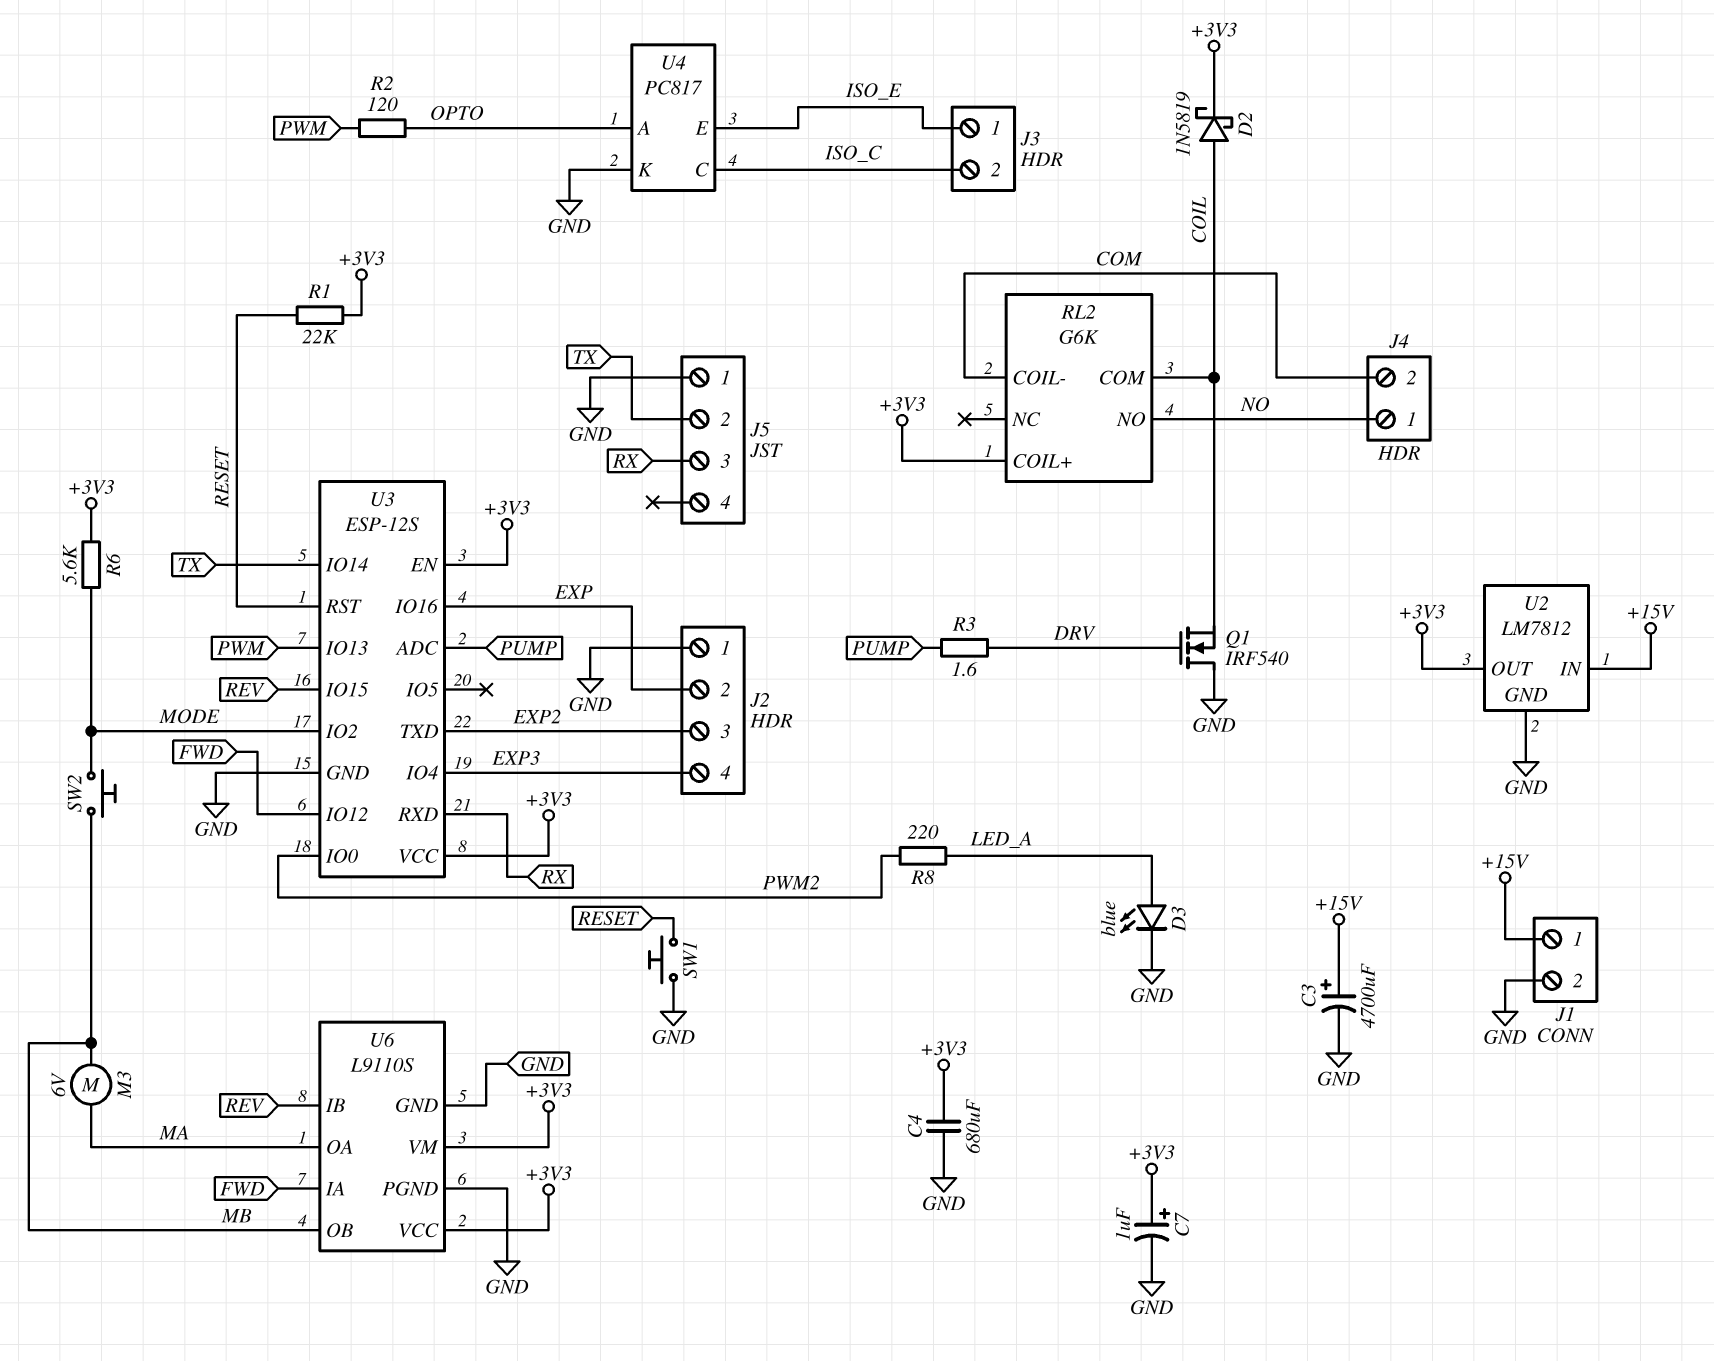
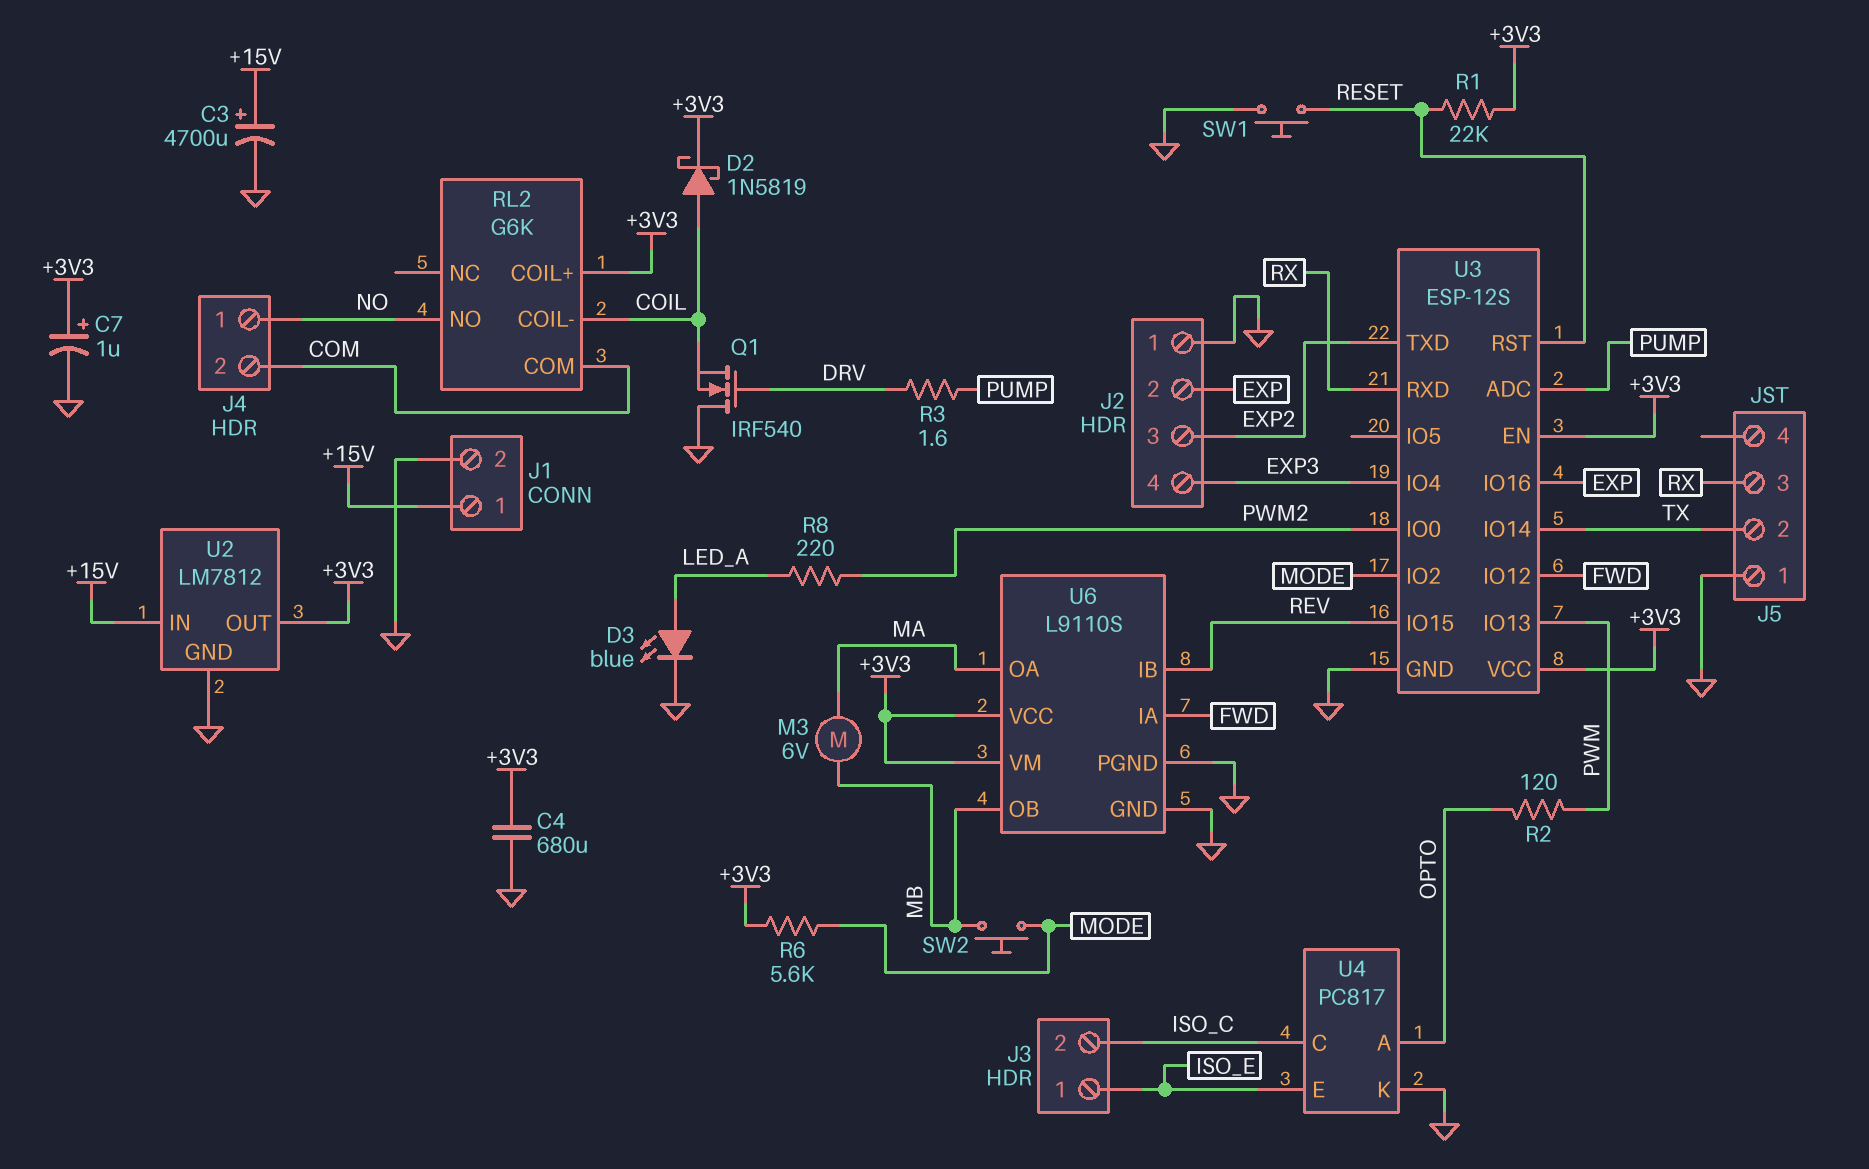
RL2 pin COIL-: COM -> COIL
RL2 pin COM: COIL -> COM

